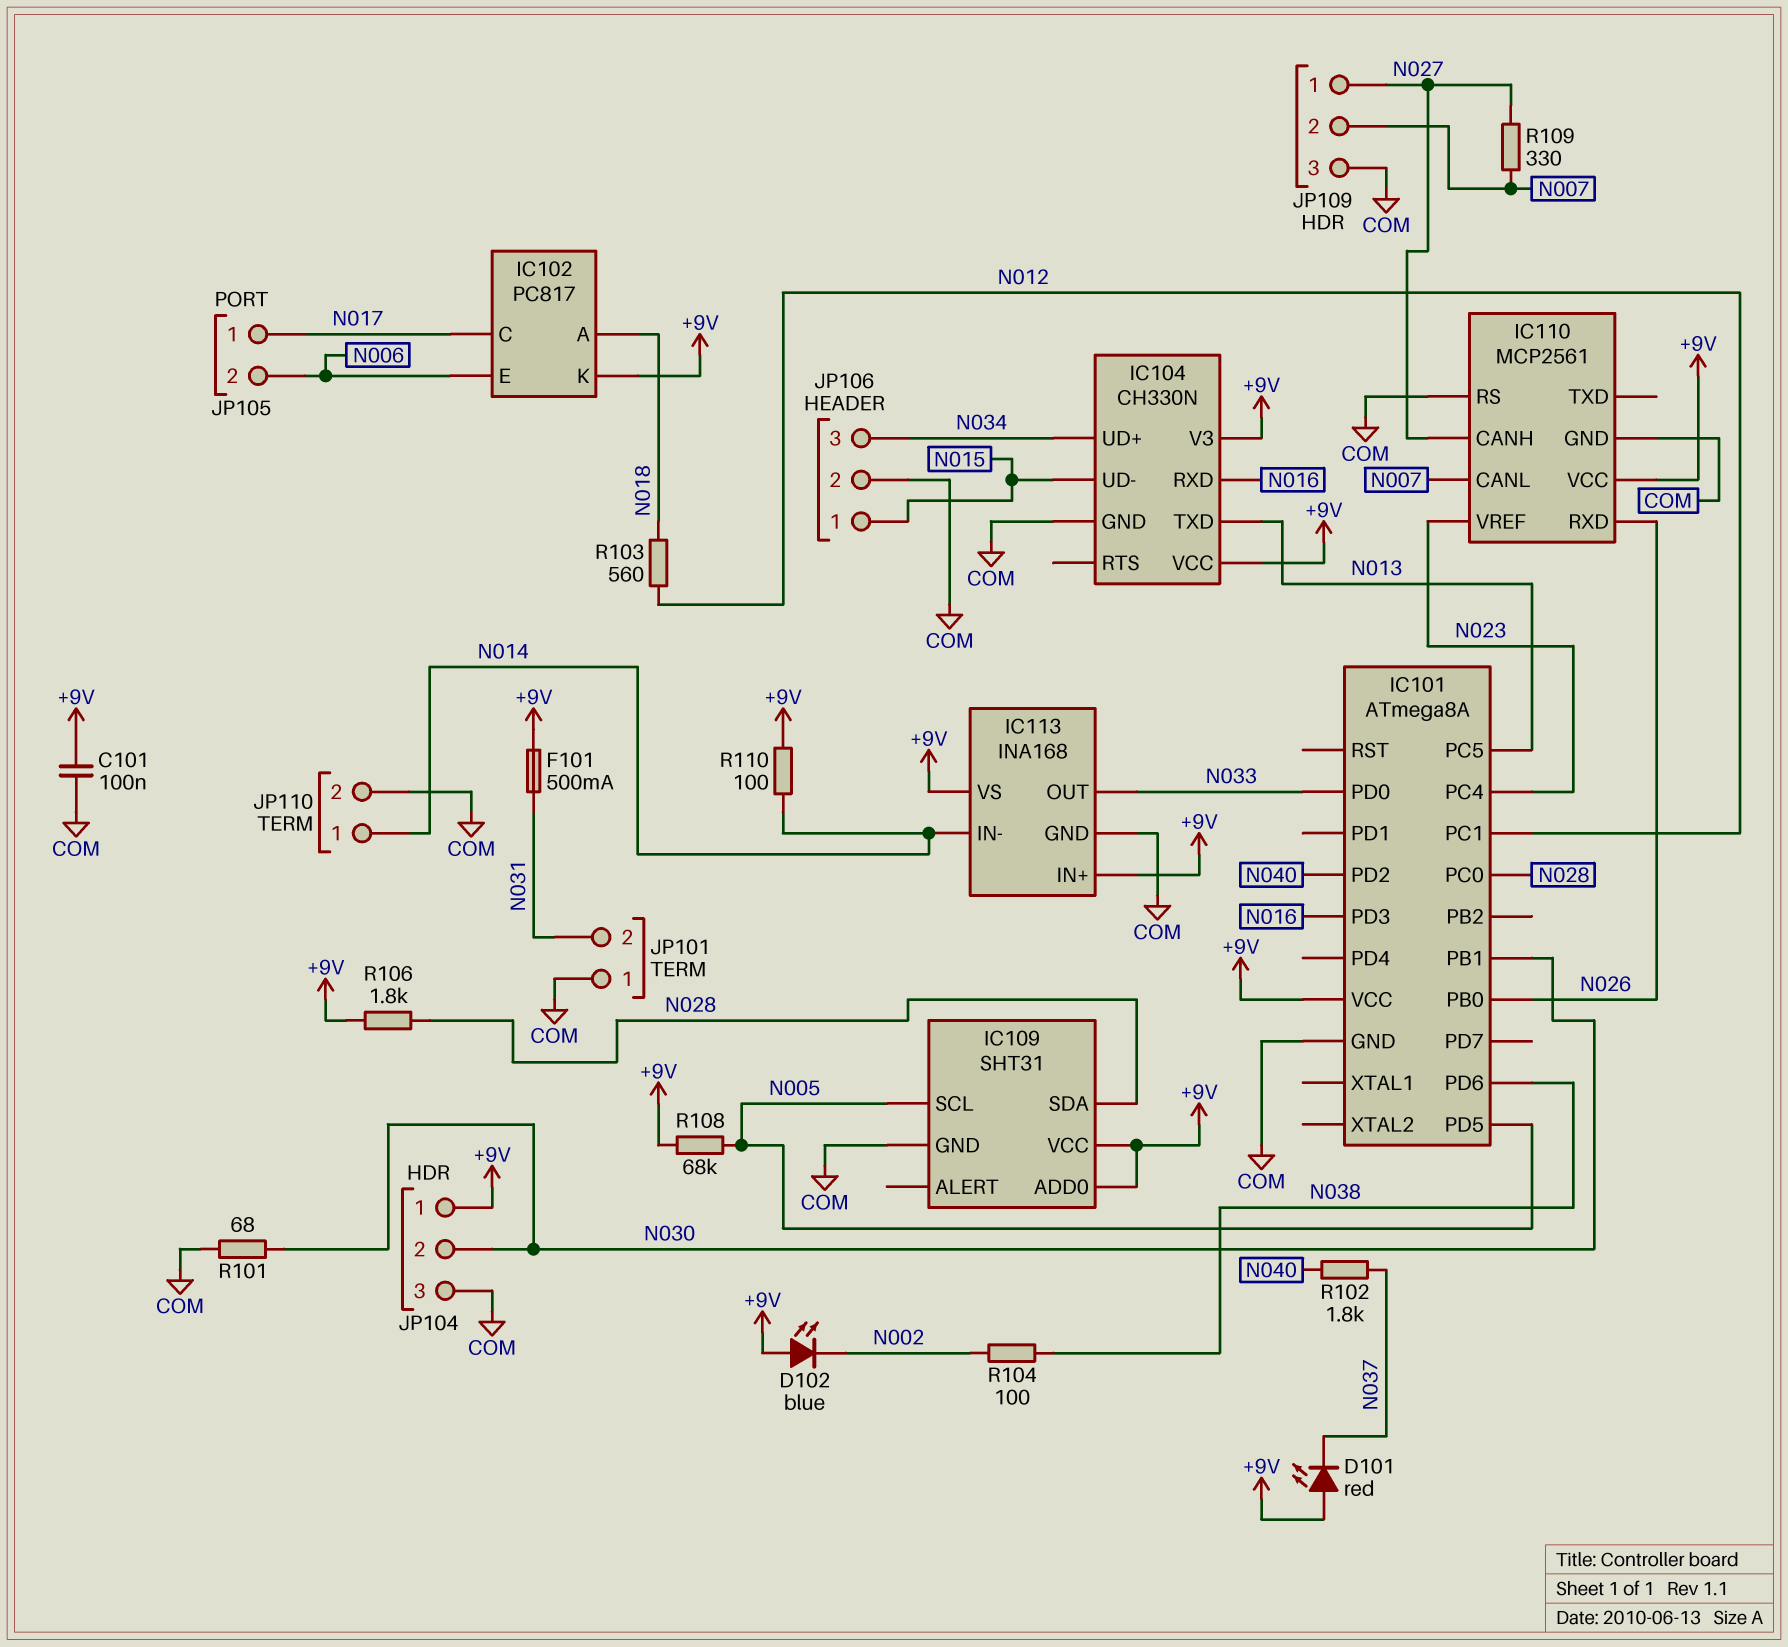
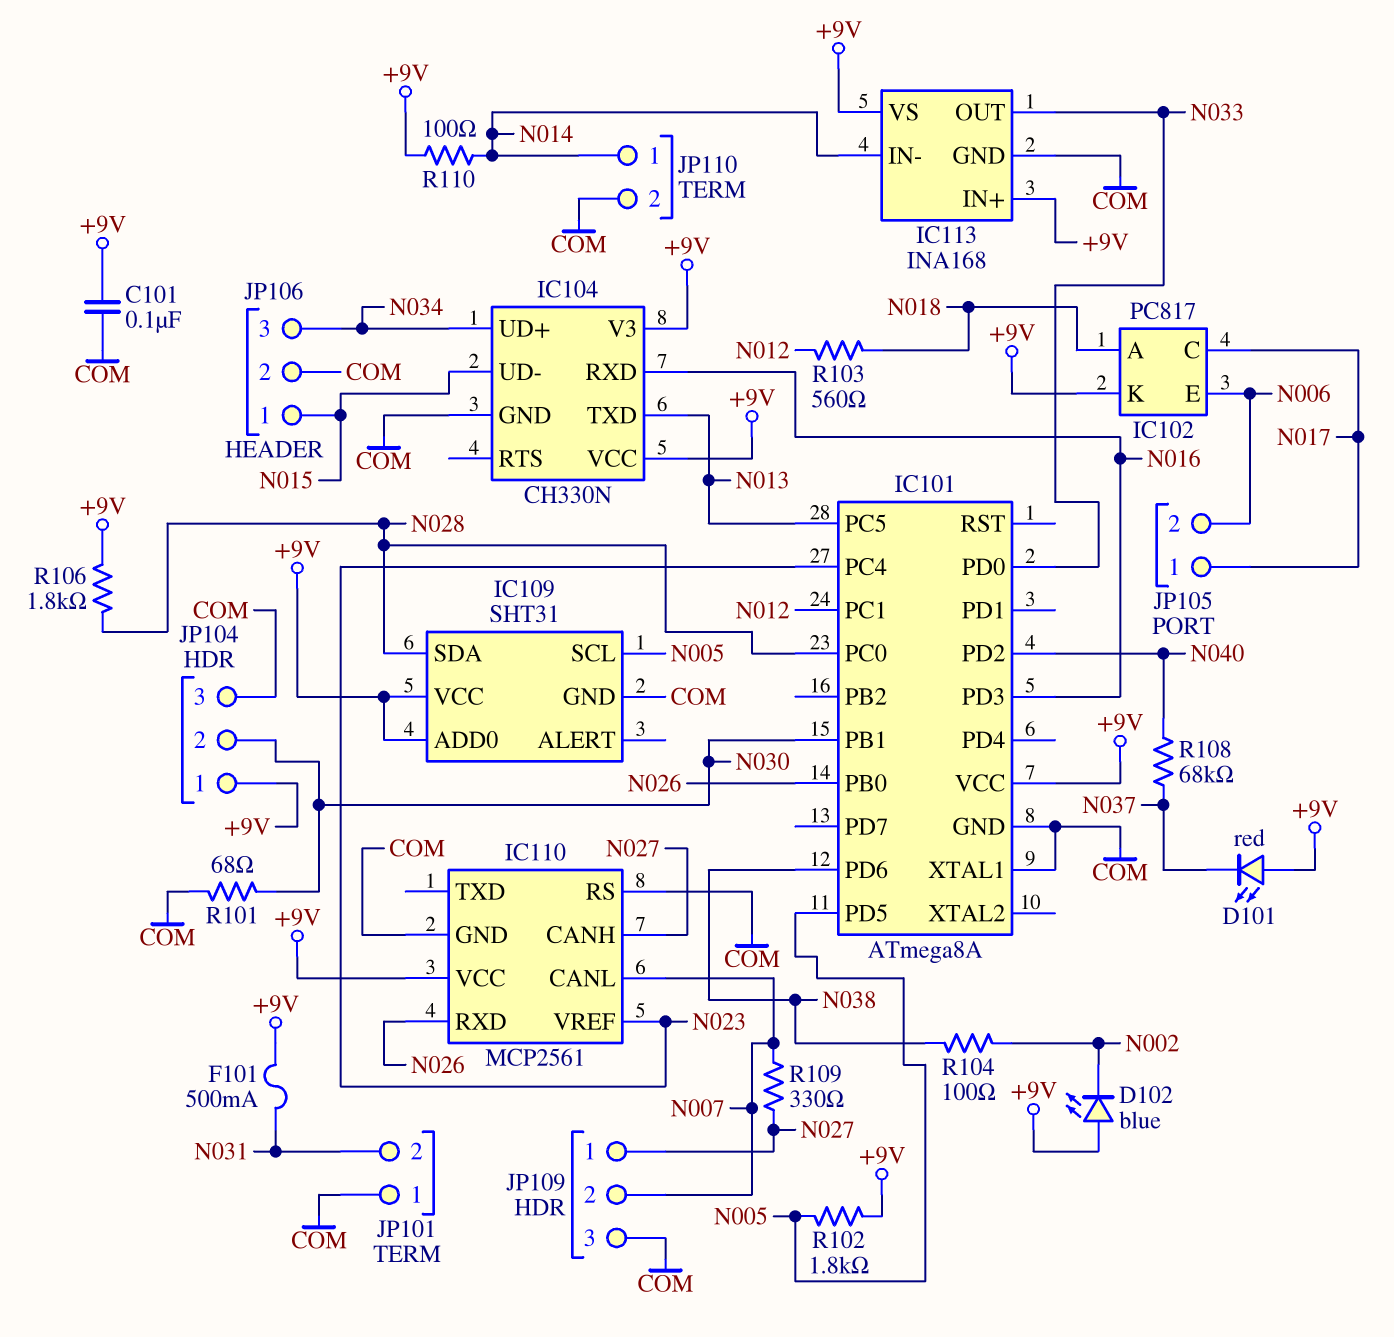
IC101 pin XTAL1: none -> COM
R102: 1.8k (N037, N040) -> 1.8k (+9V, N005)
R108: 68k (+9V, N005) -> 68k (N037, N040)

